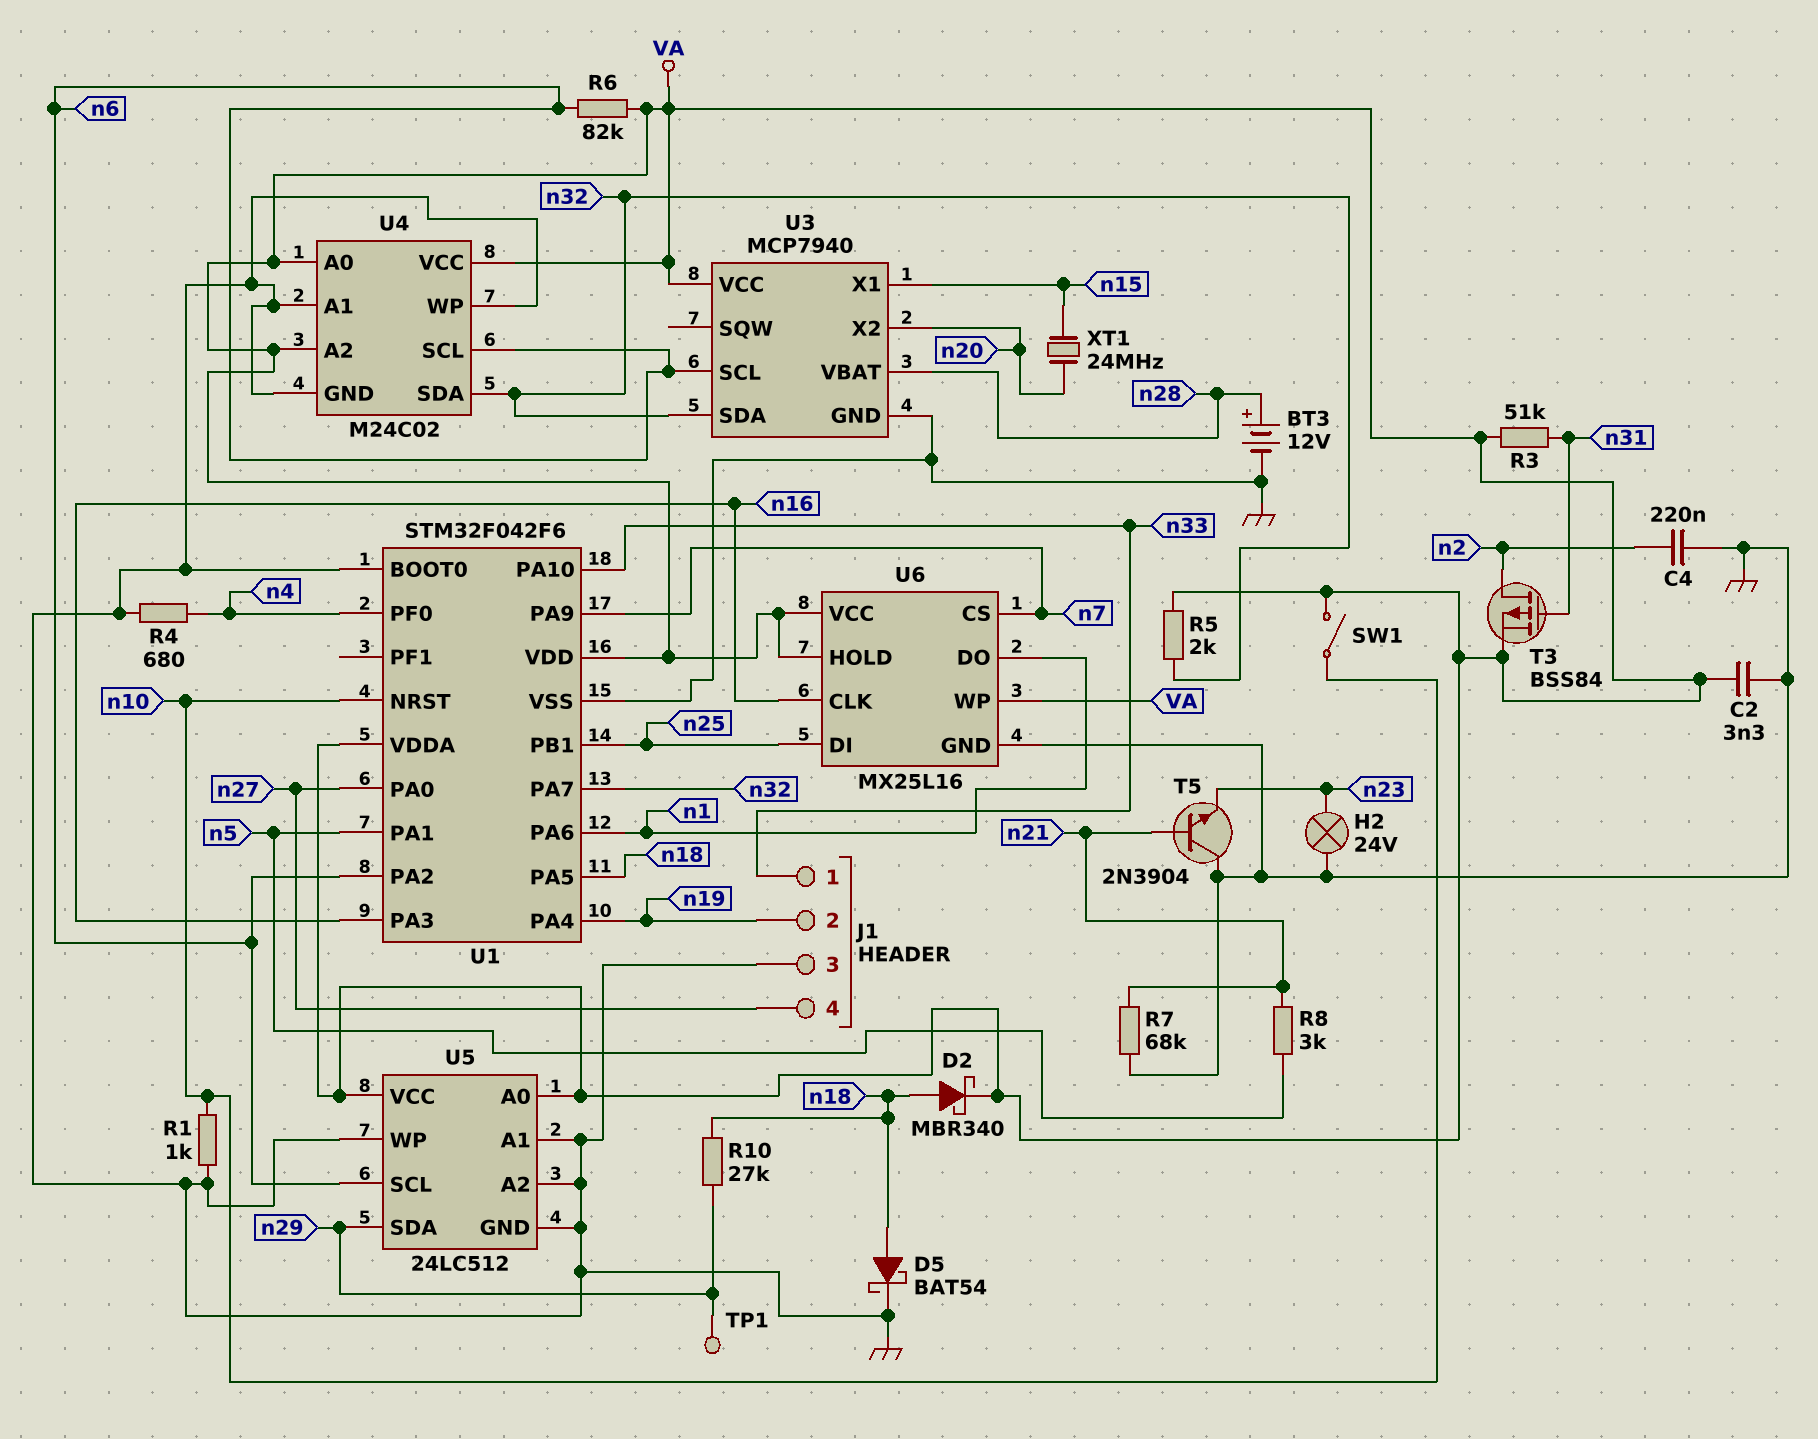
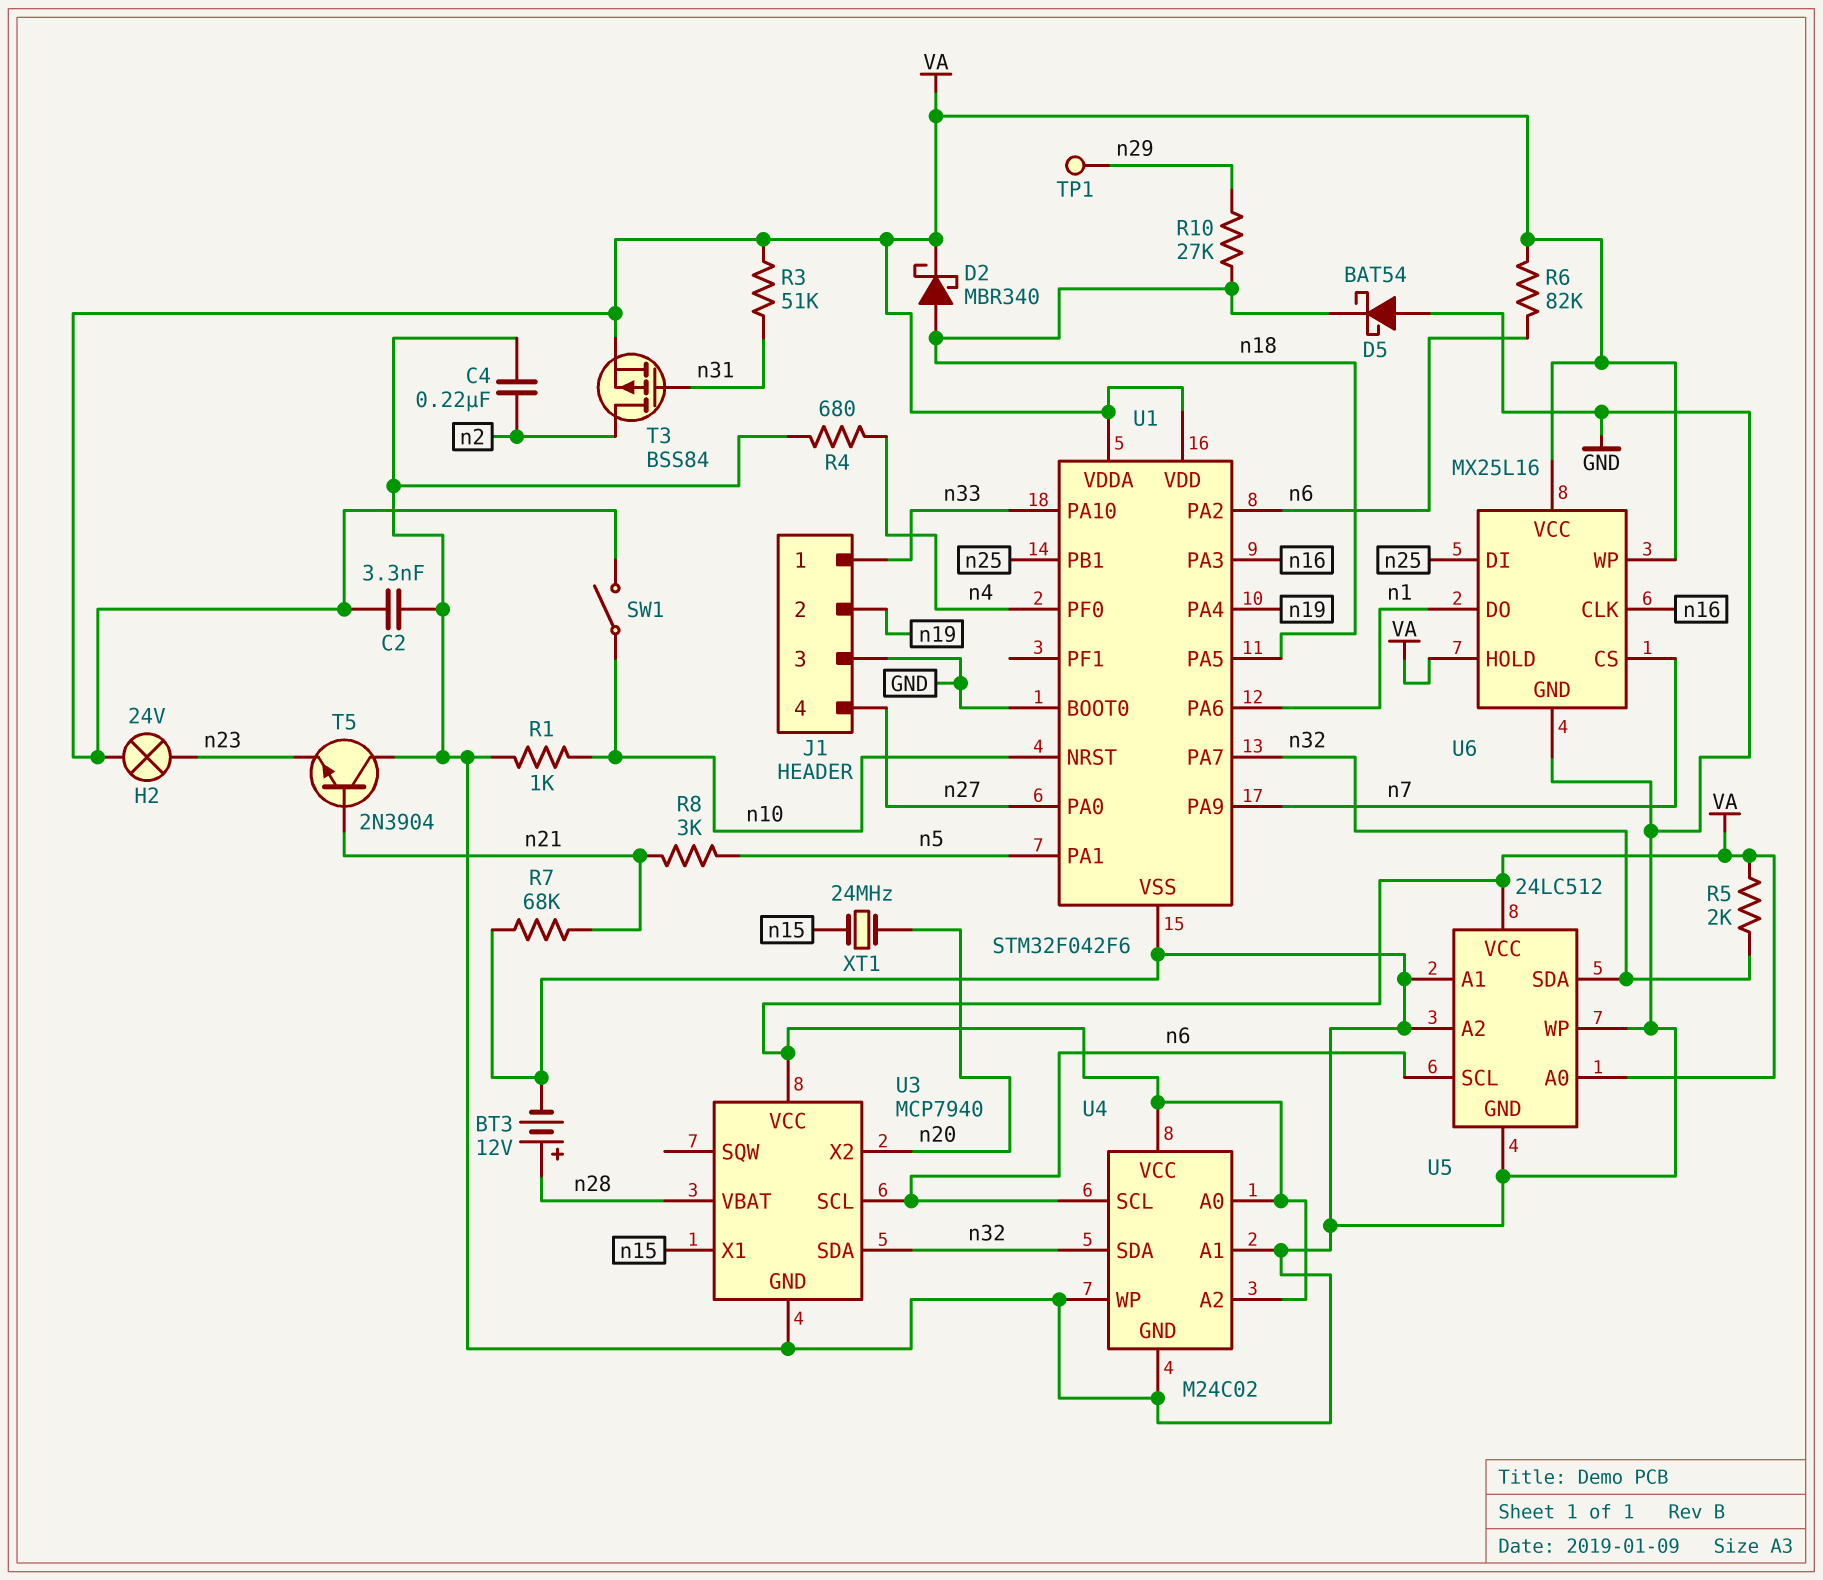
D5: schottky BAT54 (A n18, K GND) -> schottky BAT54 (A GND, K n18)
H2: lamp 24V (GND, n23) -> lamp 24V (VA, n23)
U5 pin SDA: n29 -> n32

